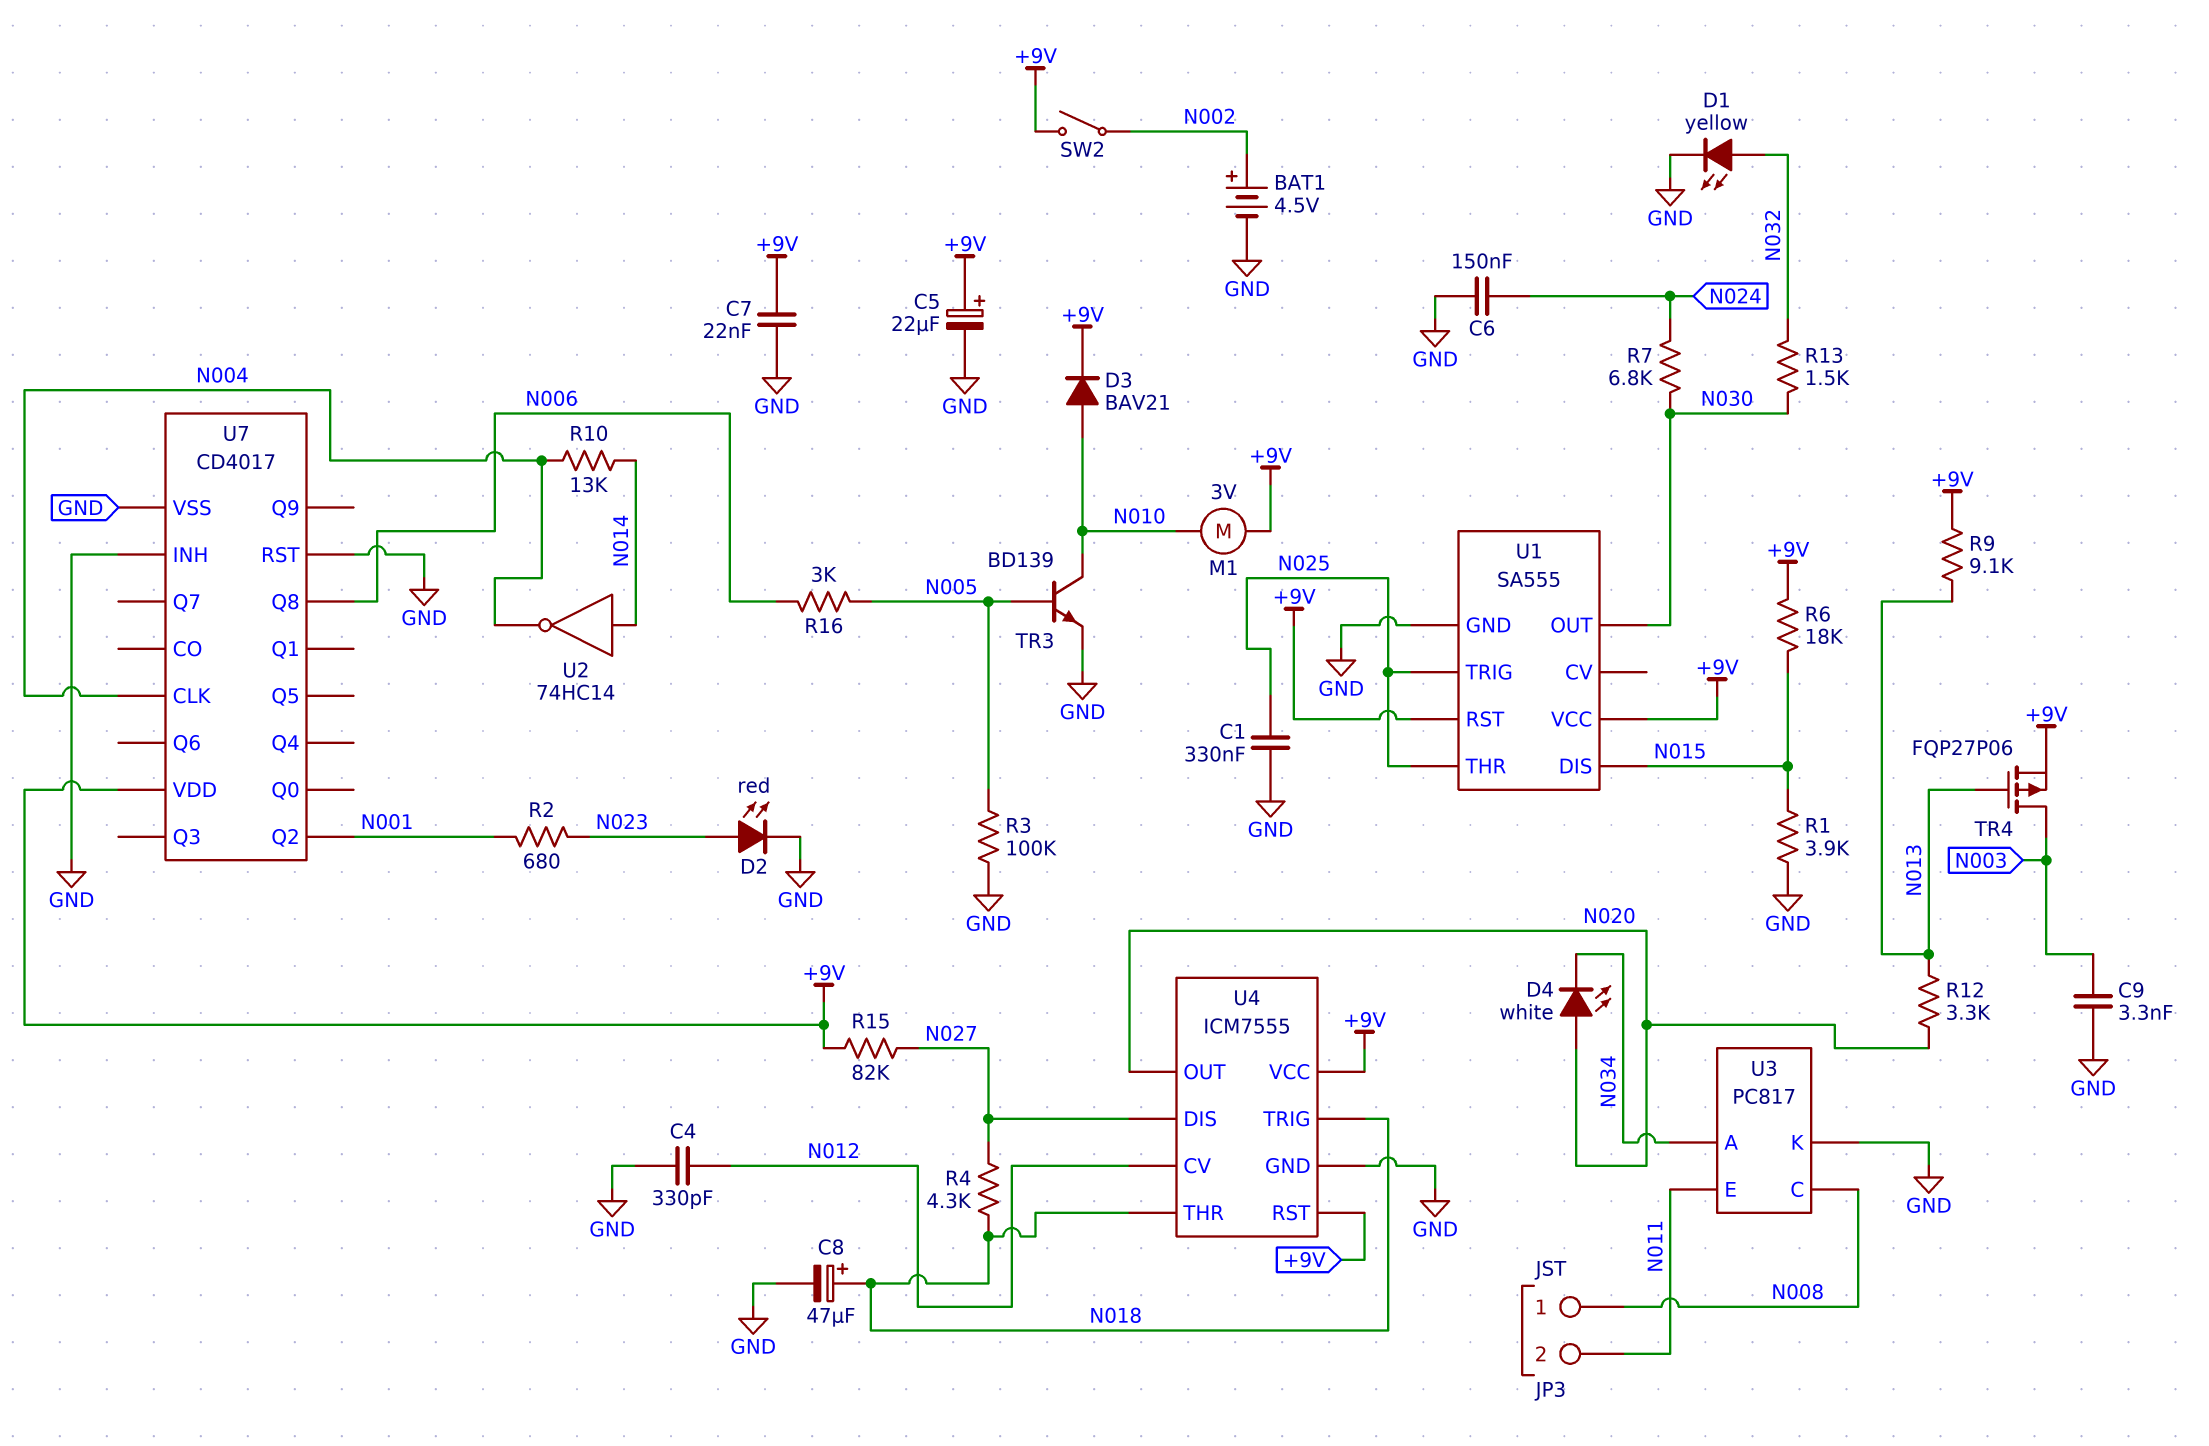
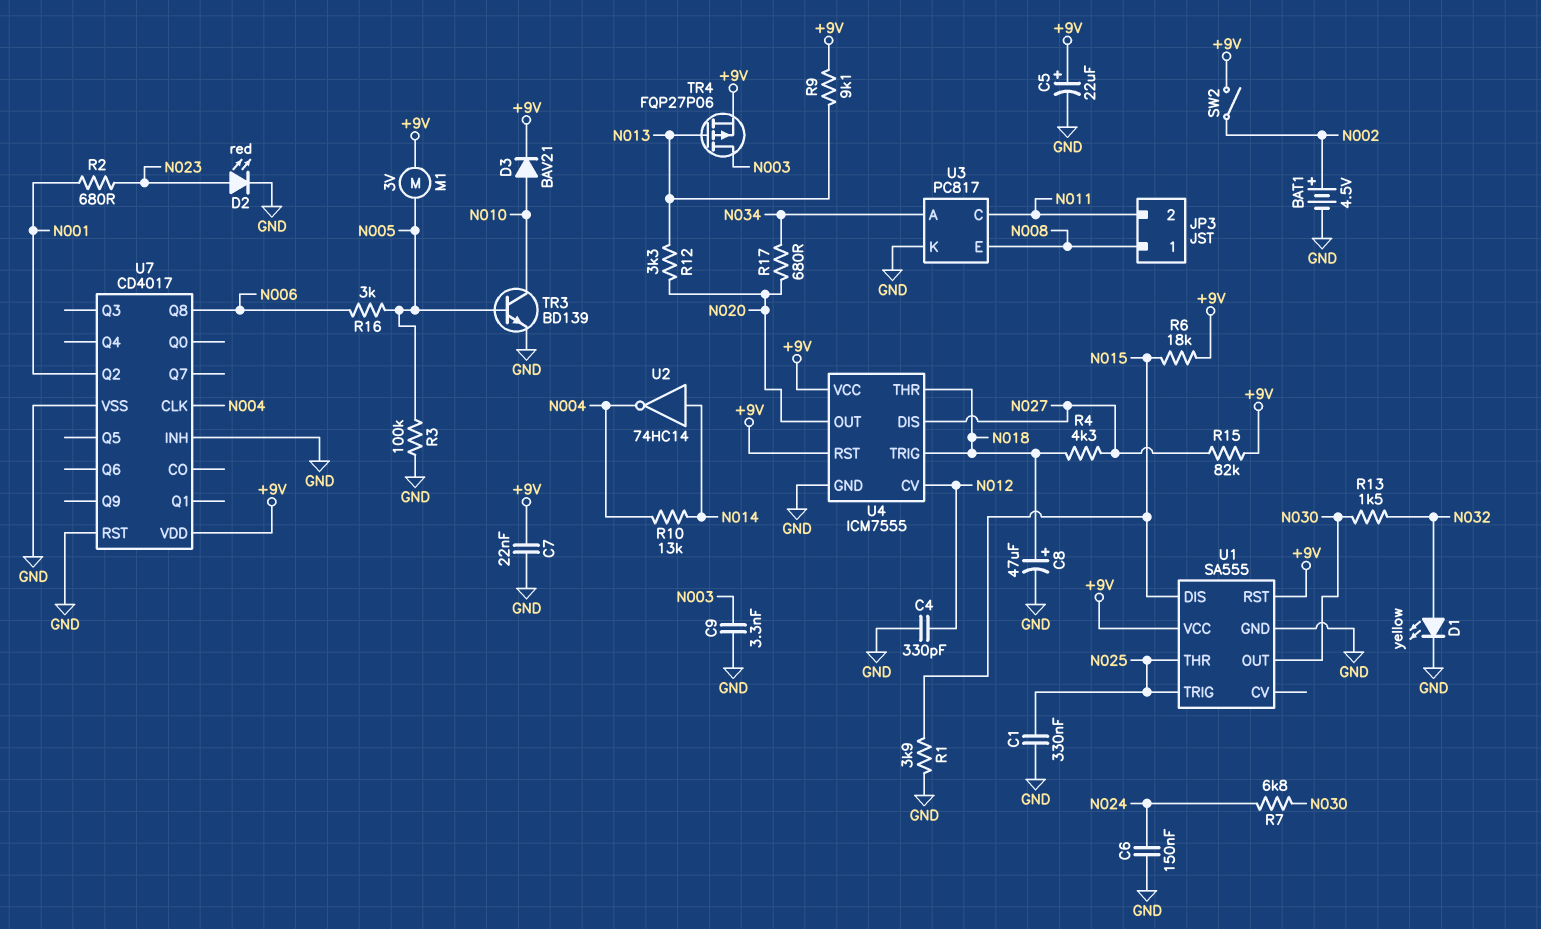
D4: LED white (A N020, K N034) -> none
M1: motor 3V (+9V, N010) -> motor 3V (+9V, N005)
R17: none -> 680 (N020, N034)
U3 pin C: N008 -> N011
U3 pin E: N011 -> N008

